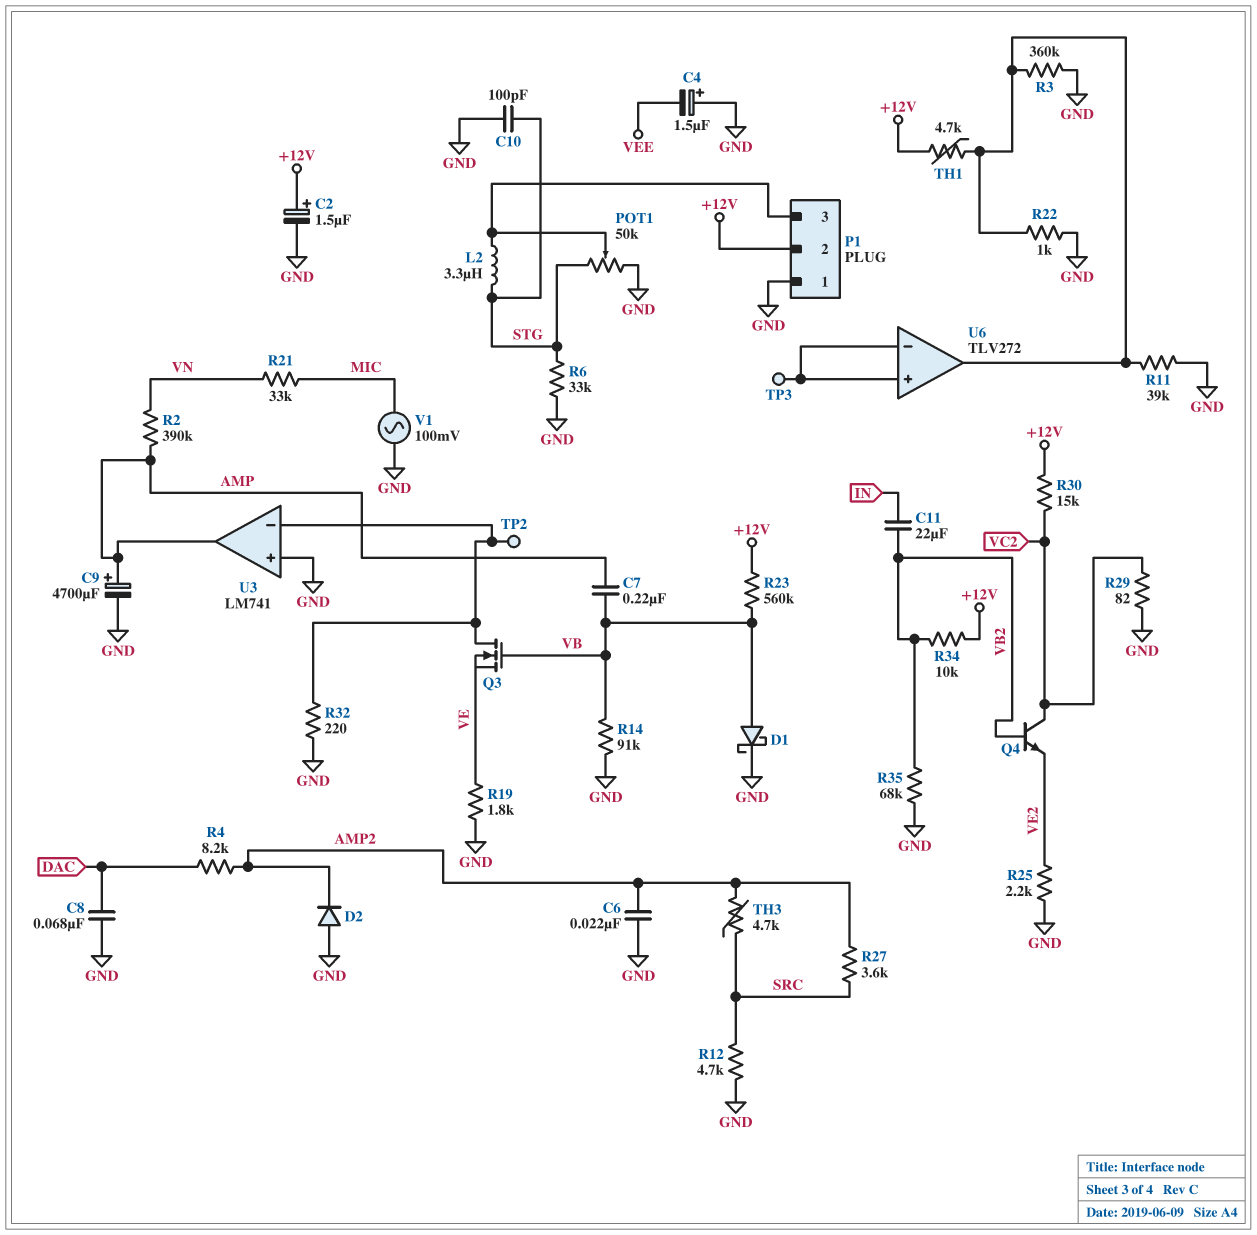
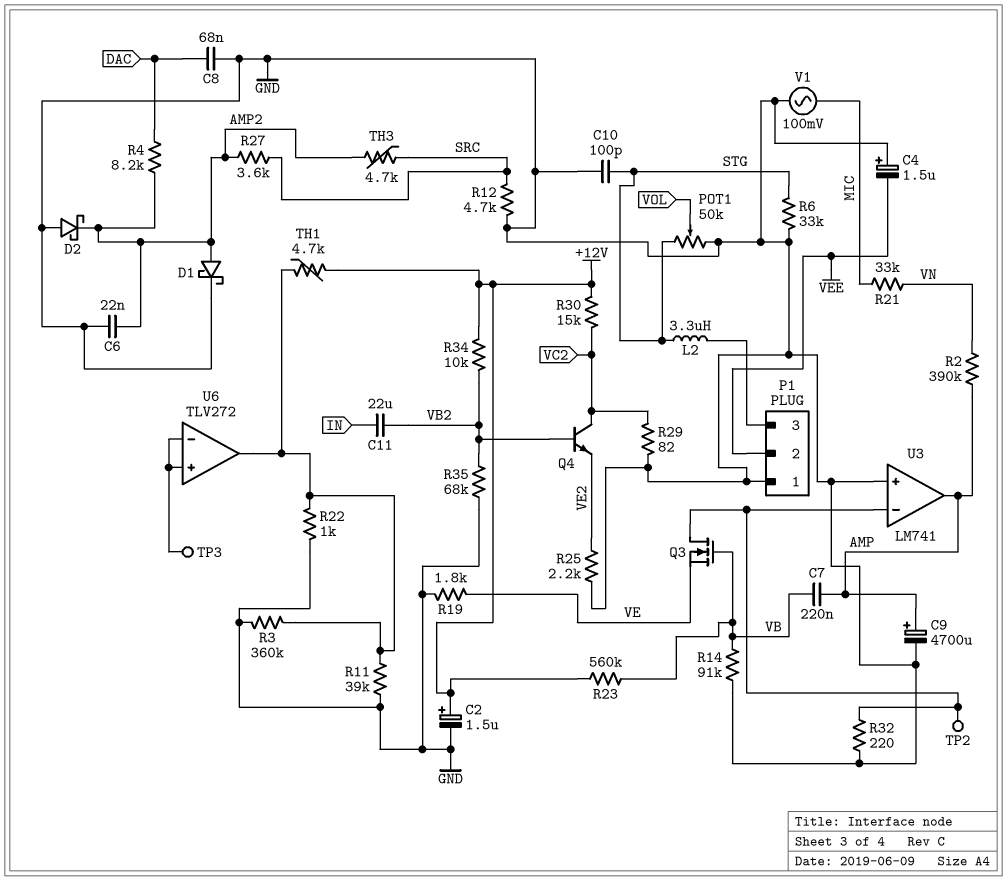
D1: schottky (A VB, K GND) -> schottky (A AMP2, K GND)
D2: diode (A GND, K AMP2) -> schottky (A GND, K AMP2)
P1 pin 2: +12V -> VEE
POT1: 50k (GND, STG, wiper P1/3) -> 50k (GND, STG, wiper VOL)

